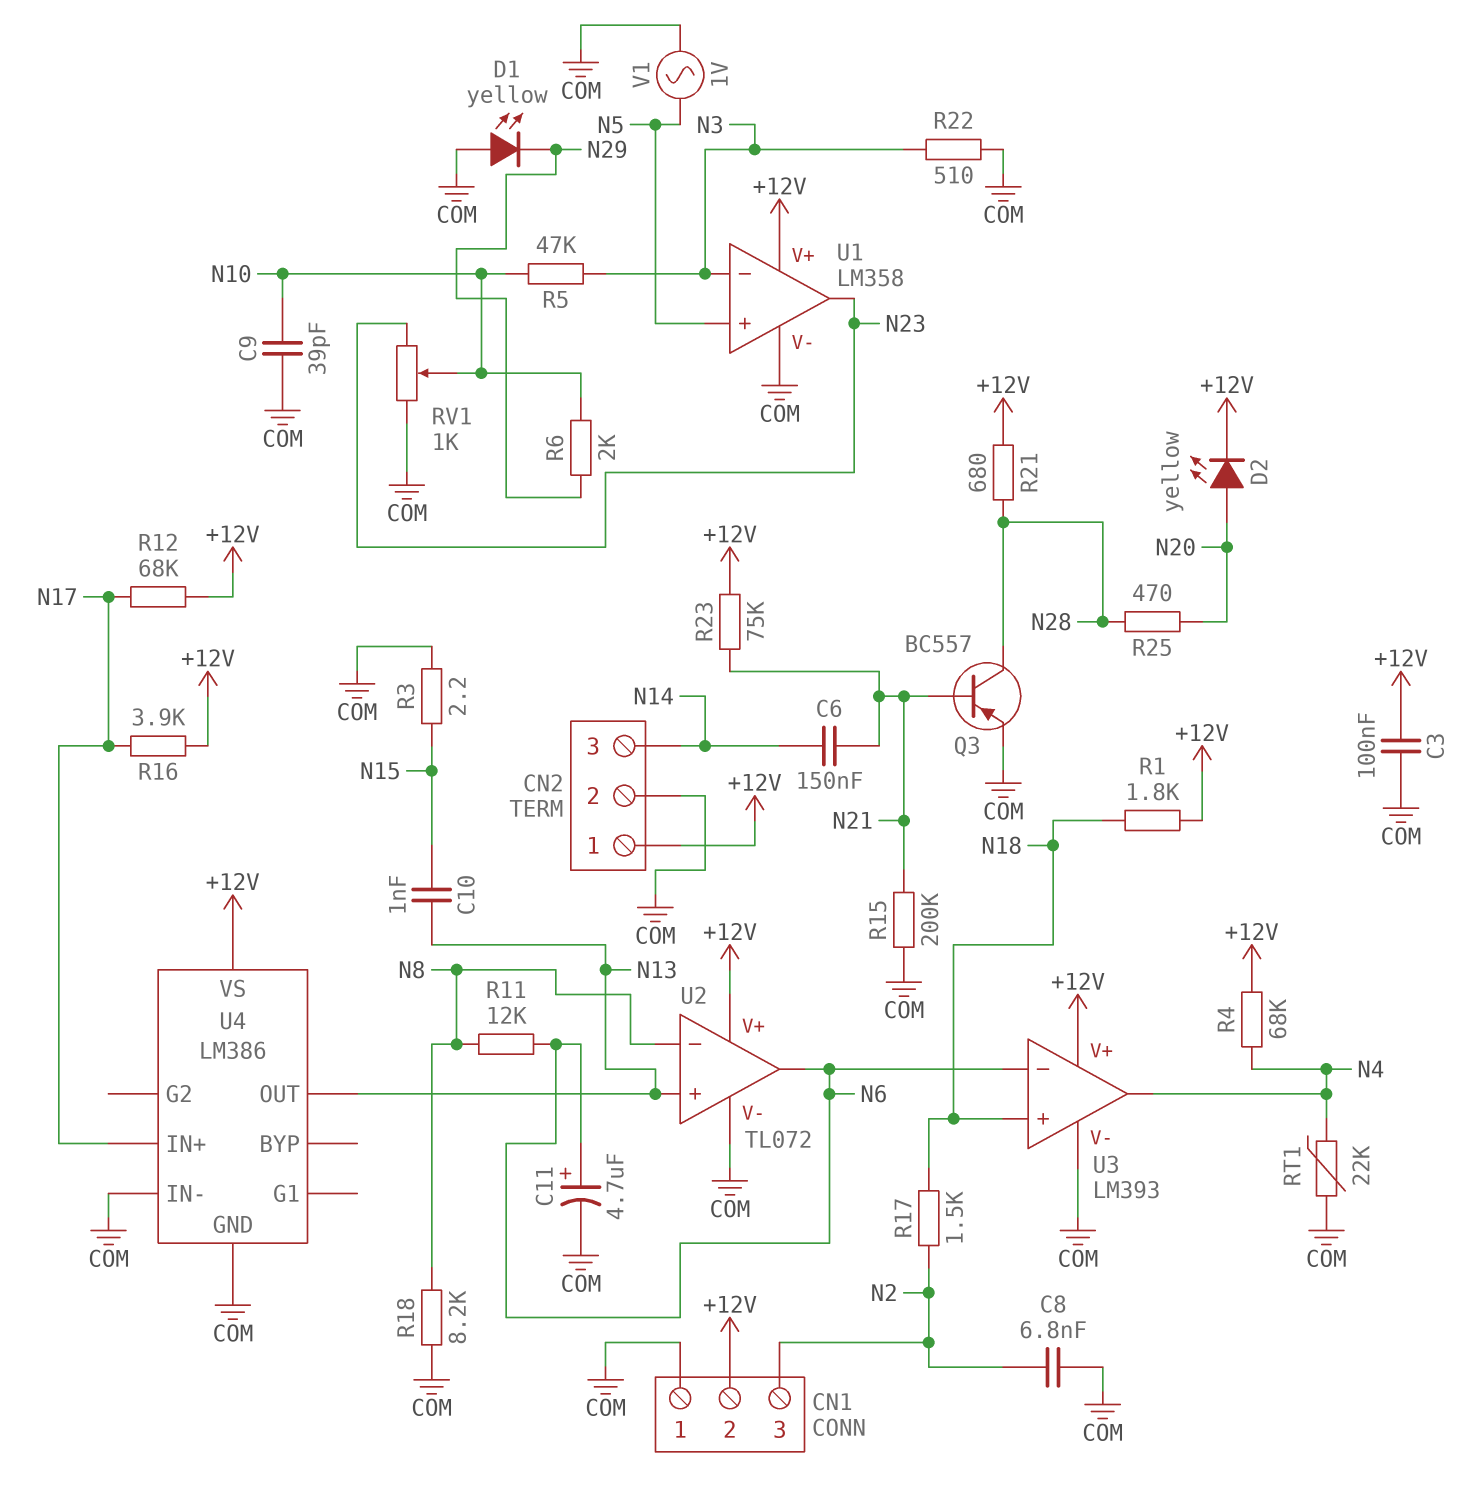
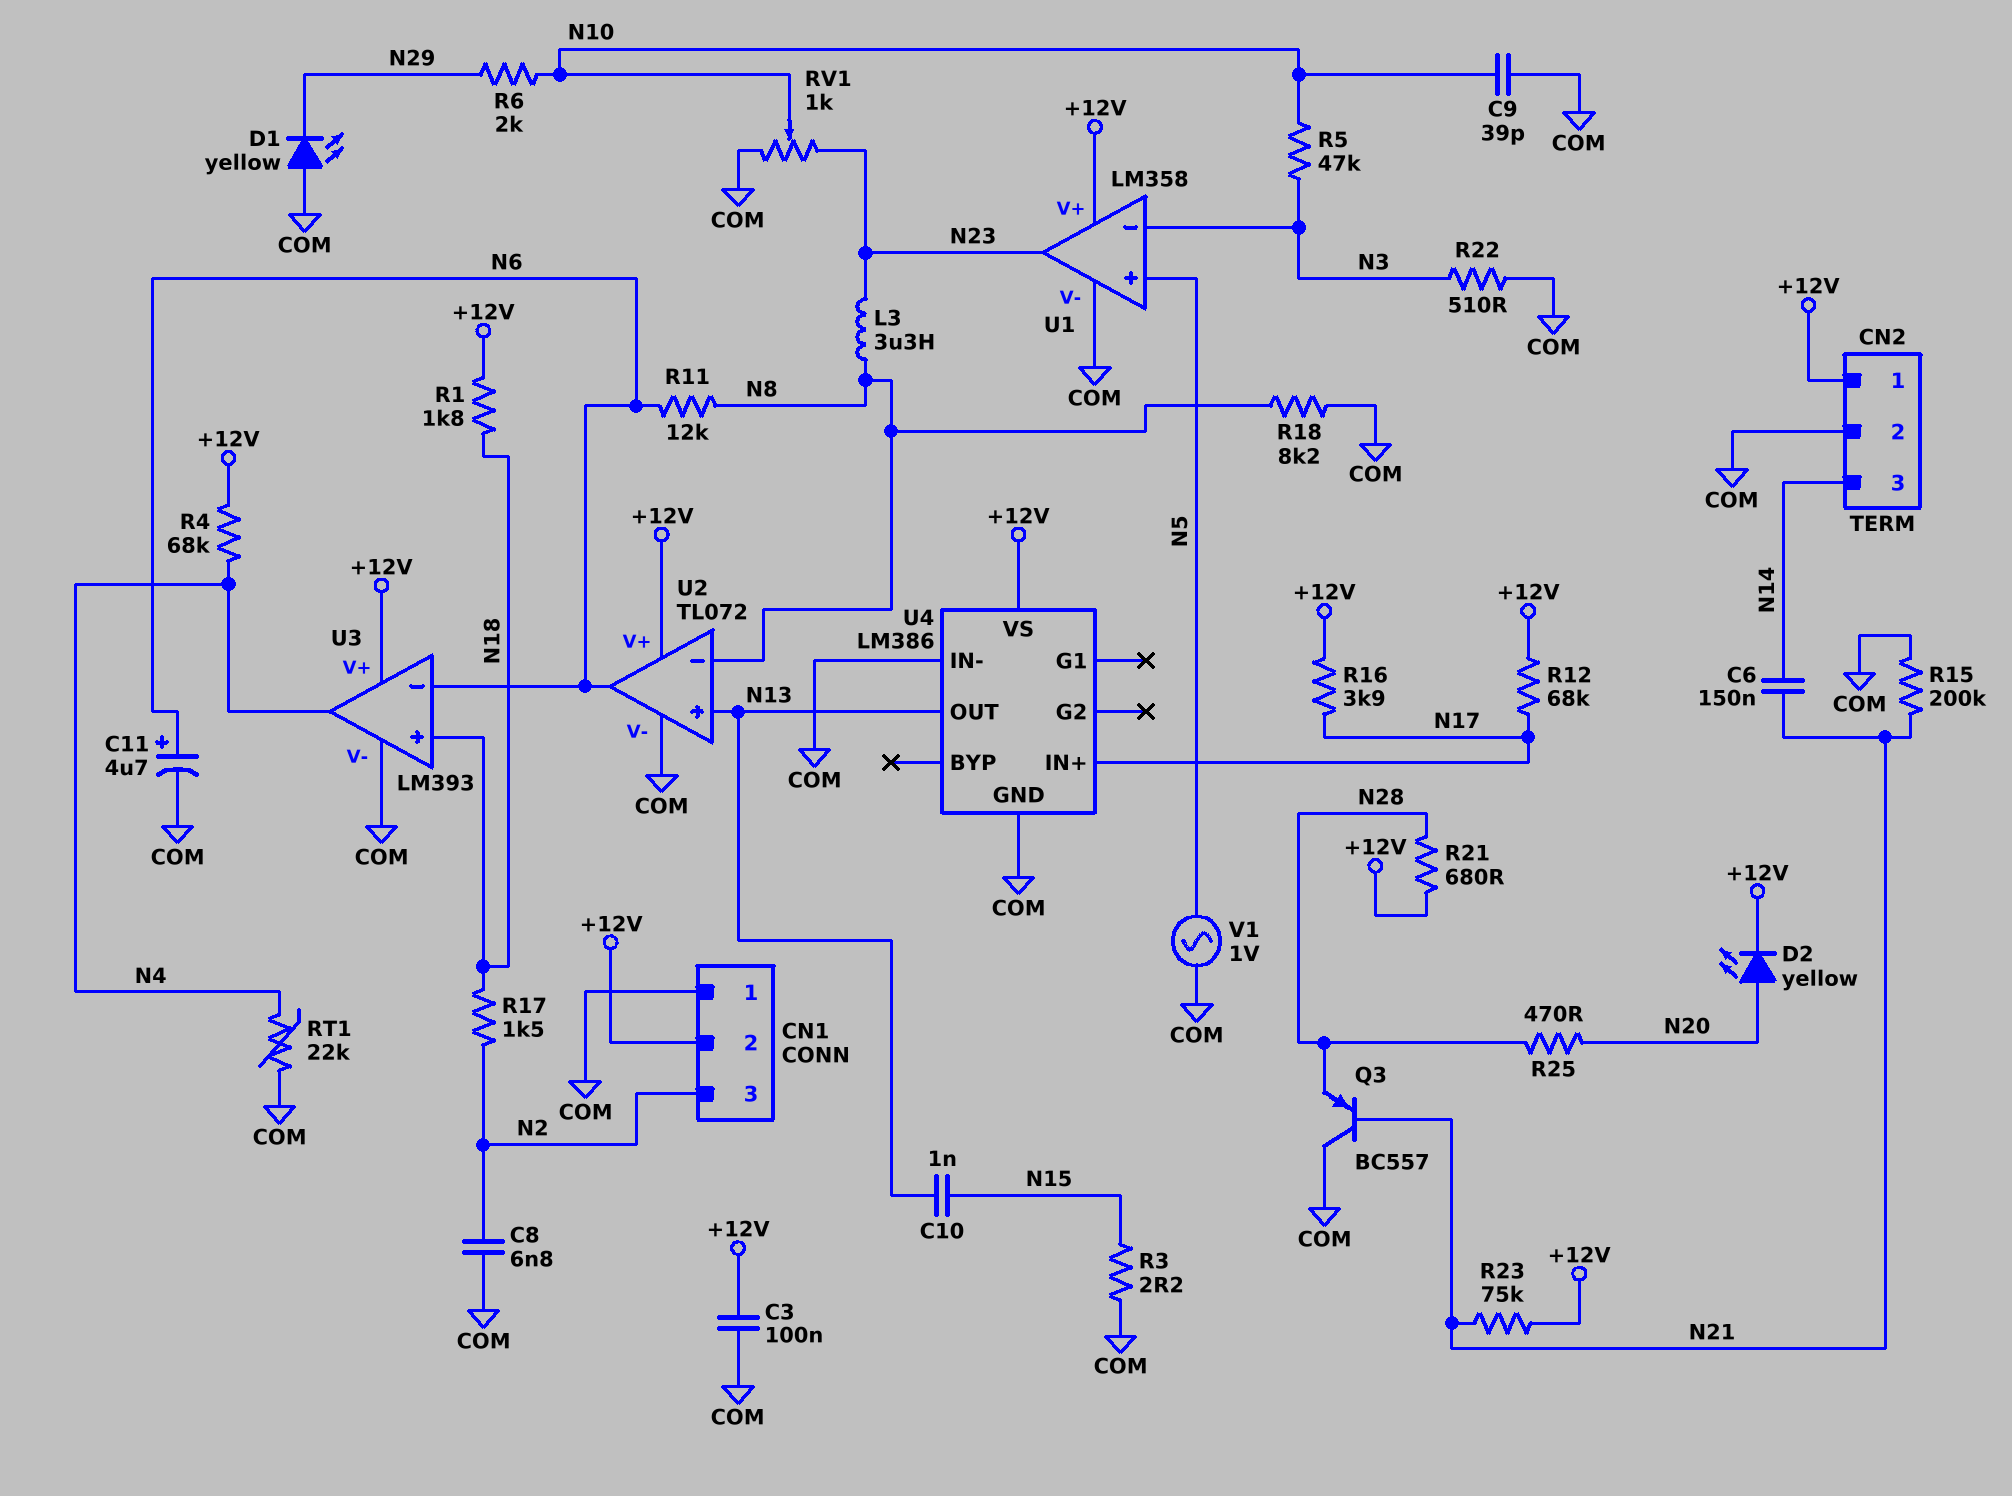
L3: none -> 3.3uH (N8, N23)
Q3: PNP BC557 (B N21, C N28, E COM) -> PNP BC557 (B N21, C COM, E N28)

